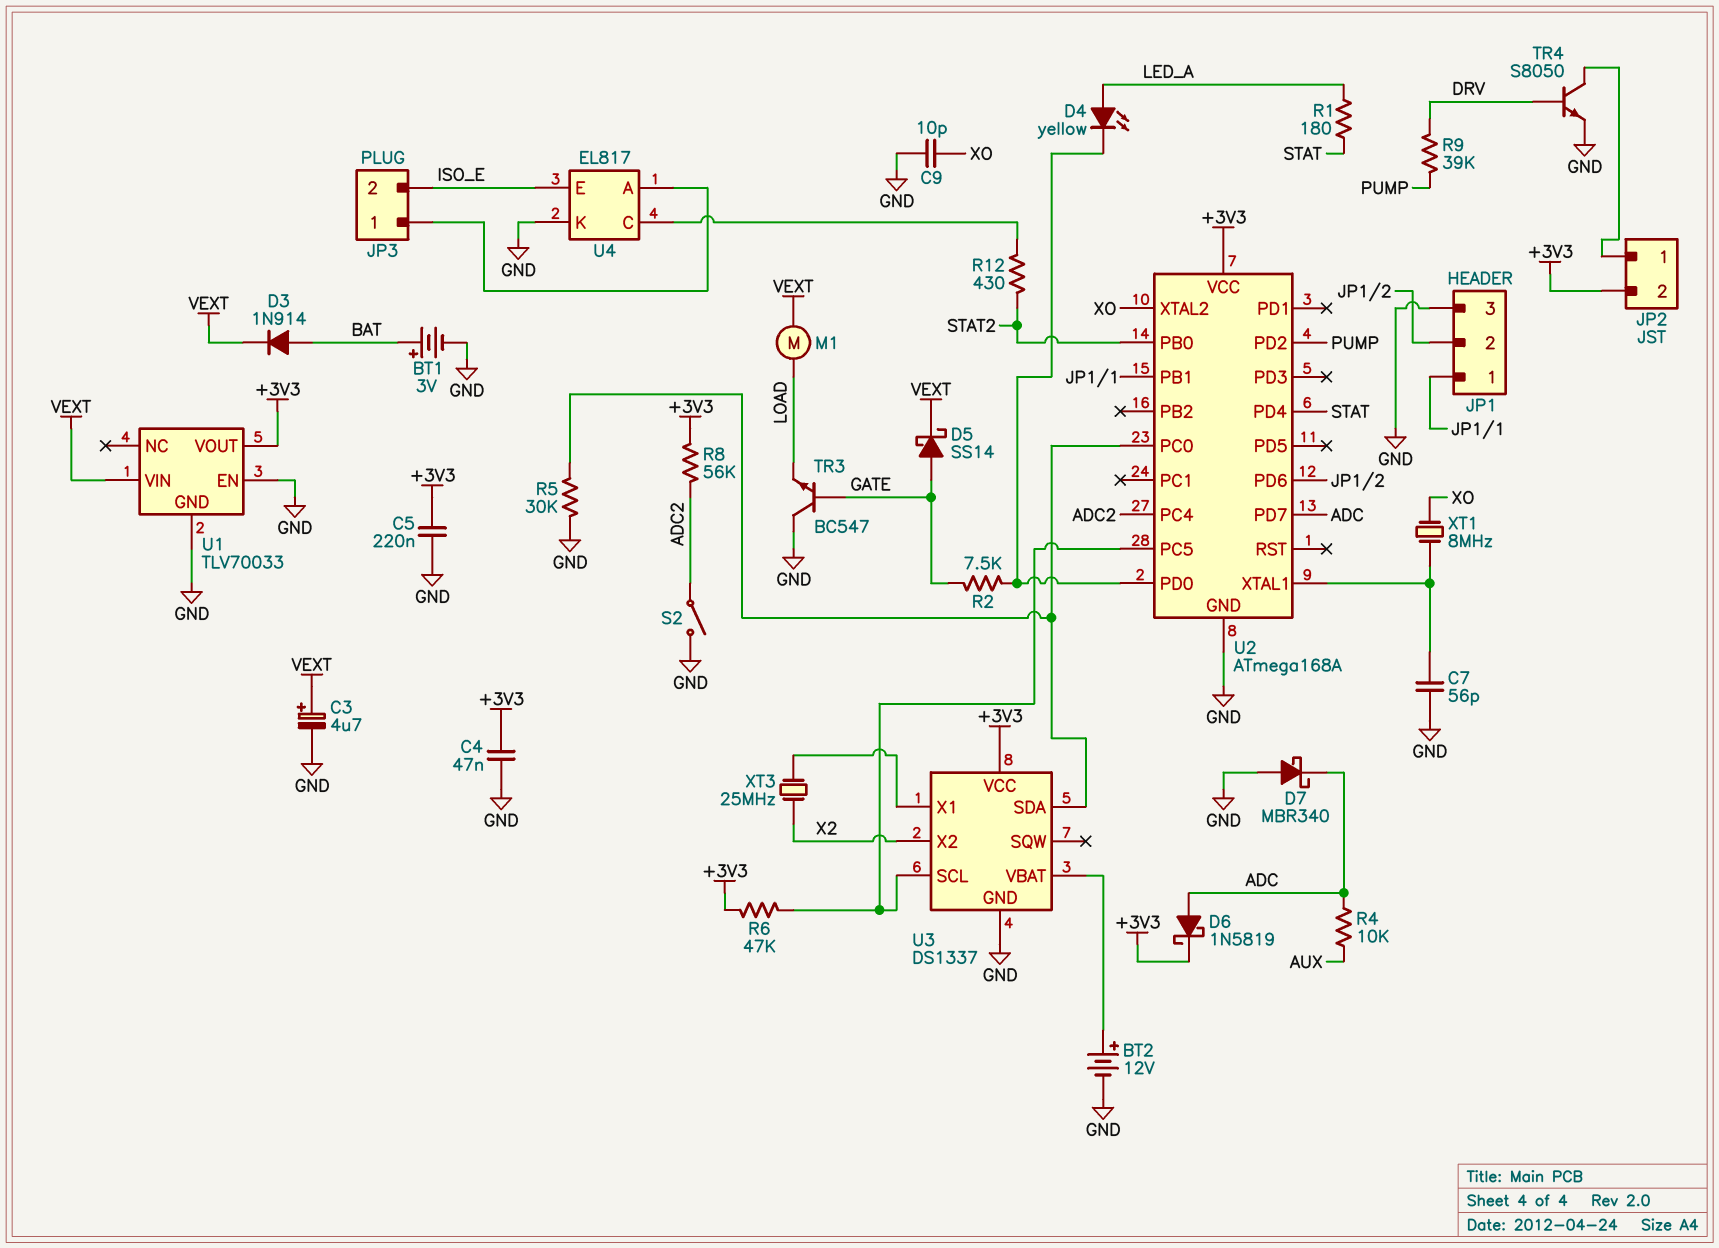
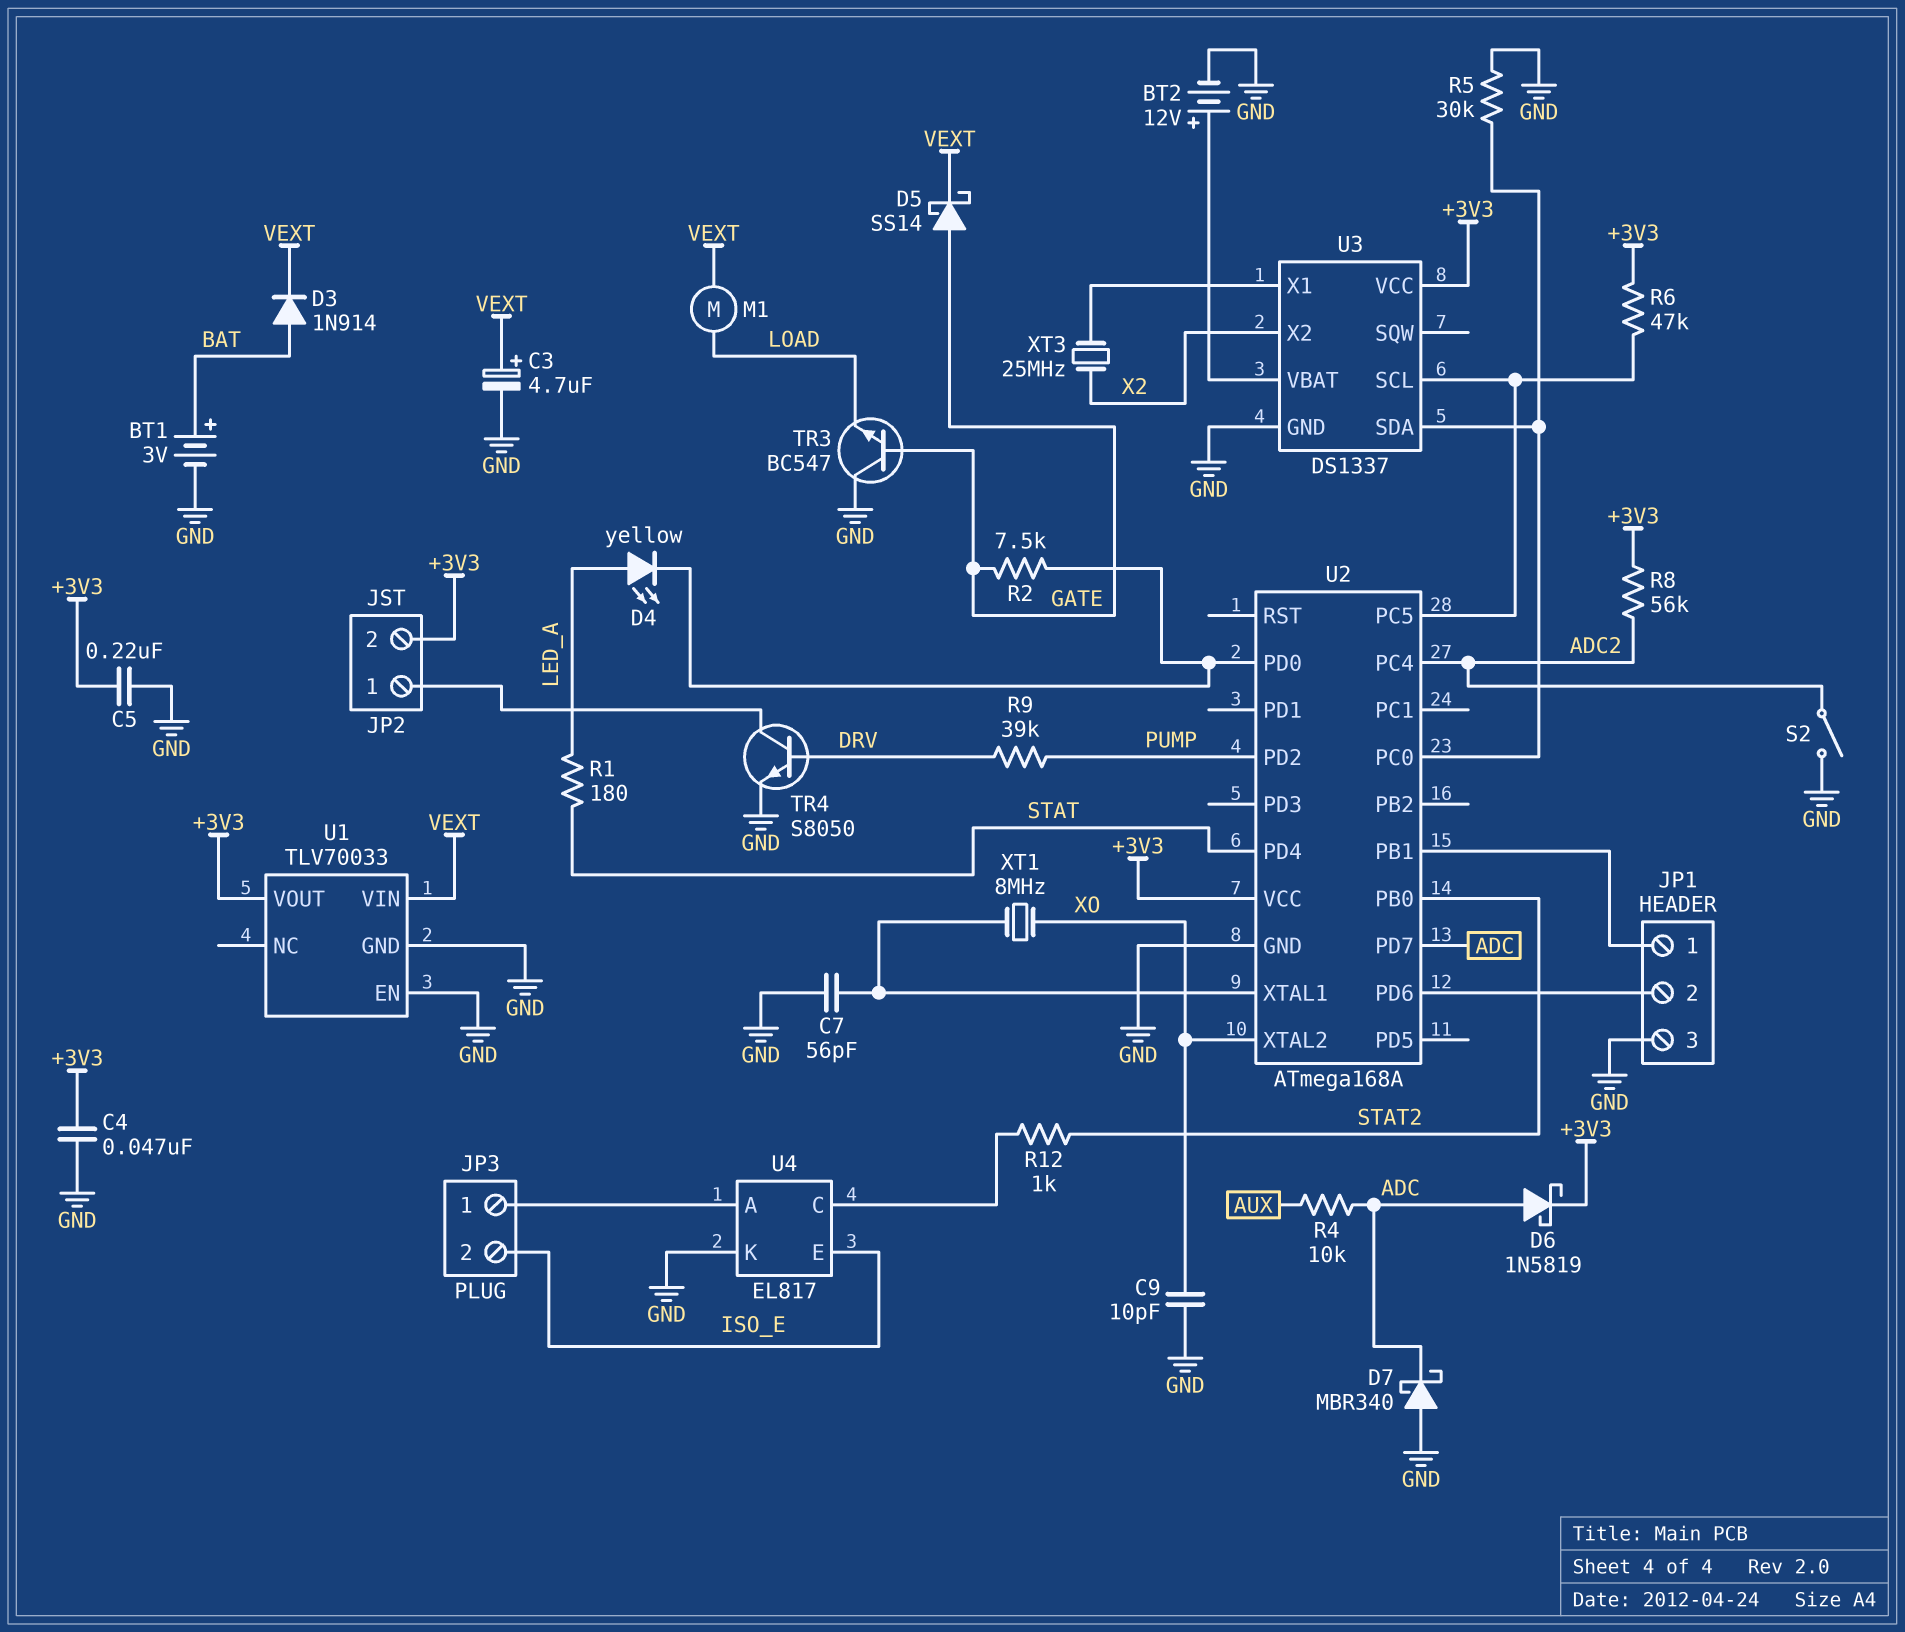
R12: 430 (STAT2, U4/C) -> 1k (STAT2, U4/C)

